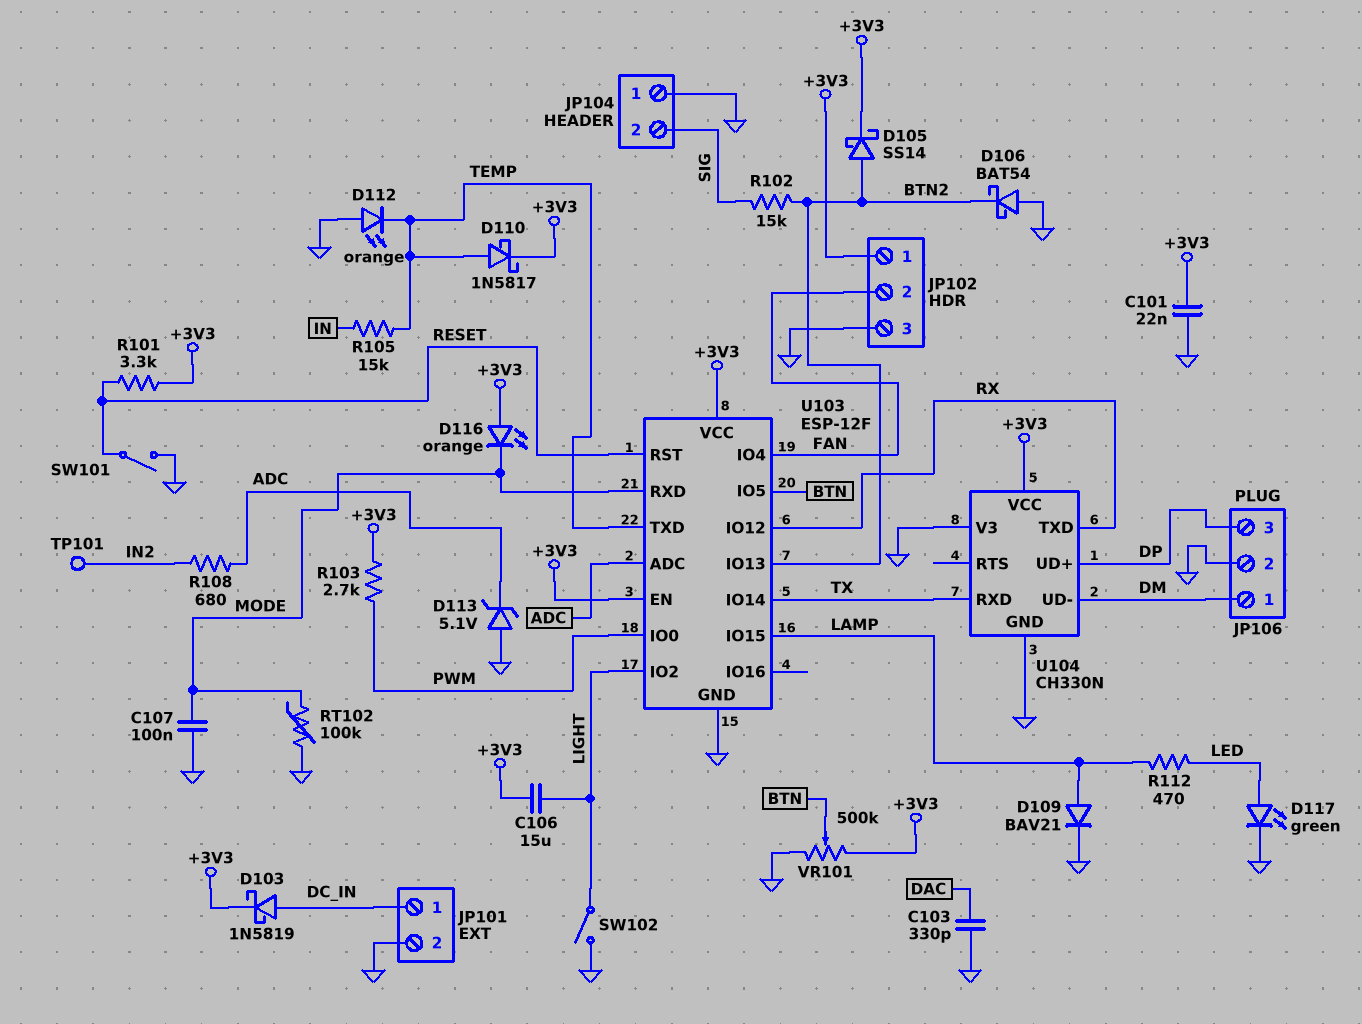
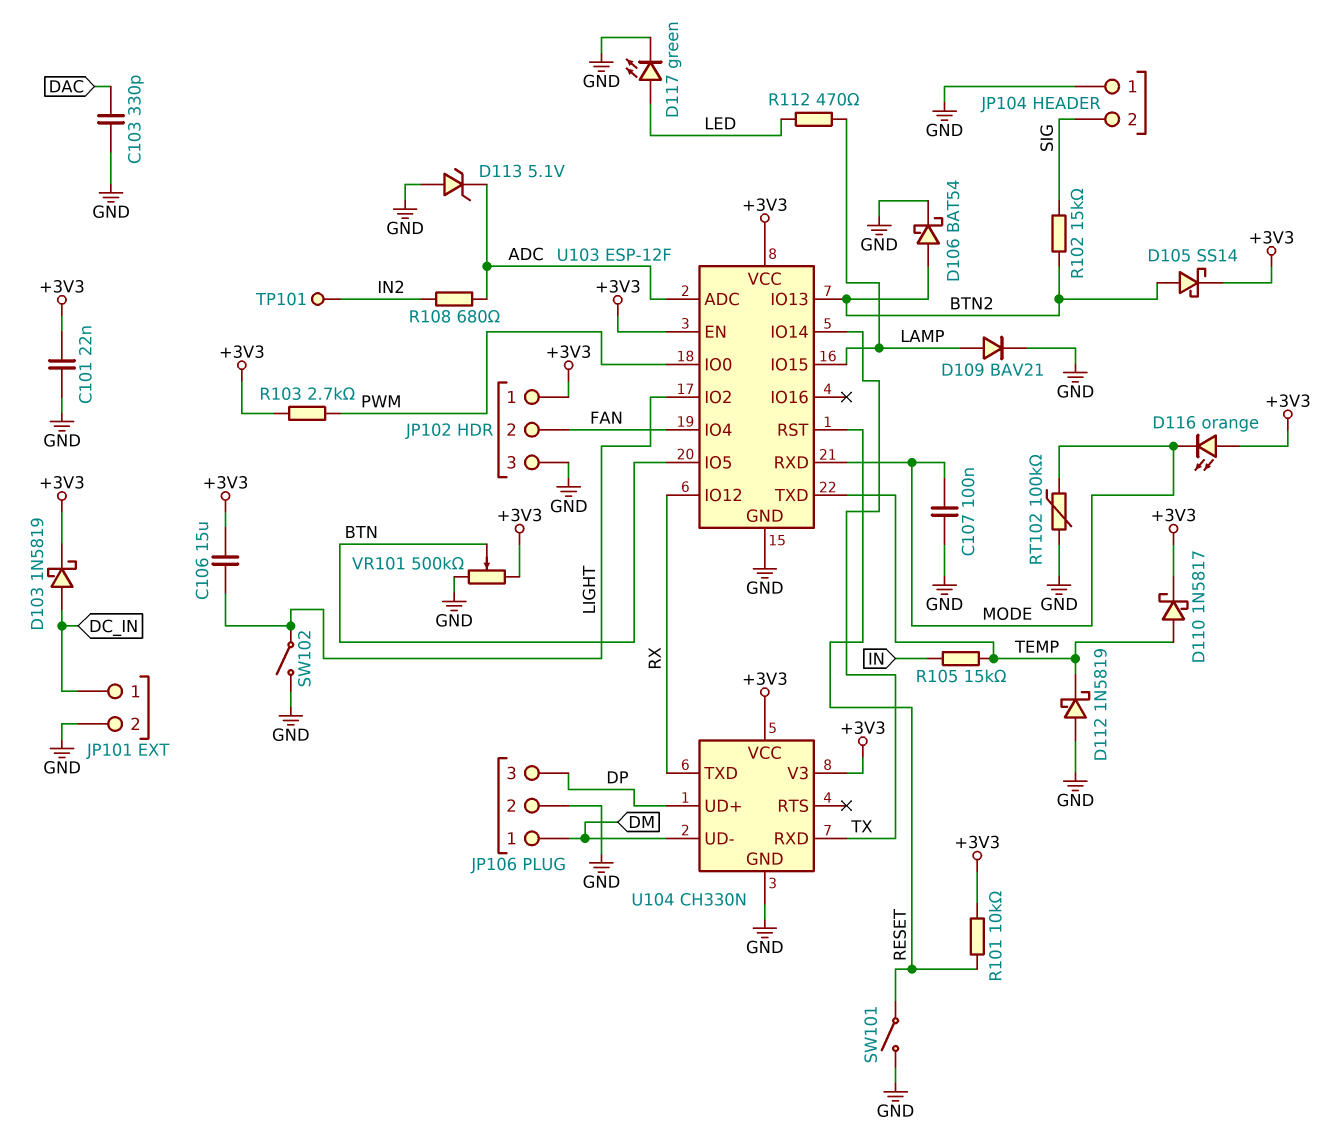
D106: schottky BAT54 (A GND, K BTN2) -> schottky BAT54 (A BTN2, K GND)
D112: LED orange (A GND, K TEMP) -> schottky 1N5819 (A GND, K TEMP)
R101: 3.3k (+3V3, RESET) -> 10k (+3V3, RESET)
U104 pin V3: GND -> +3V3

